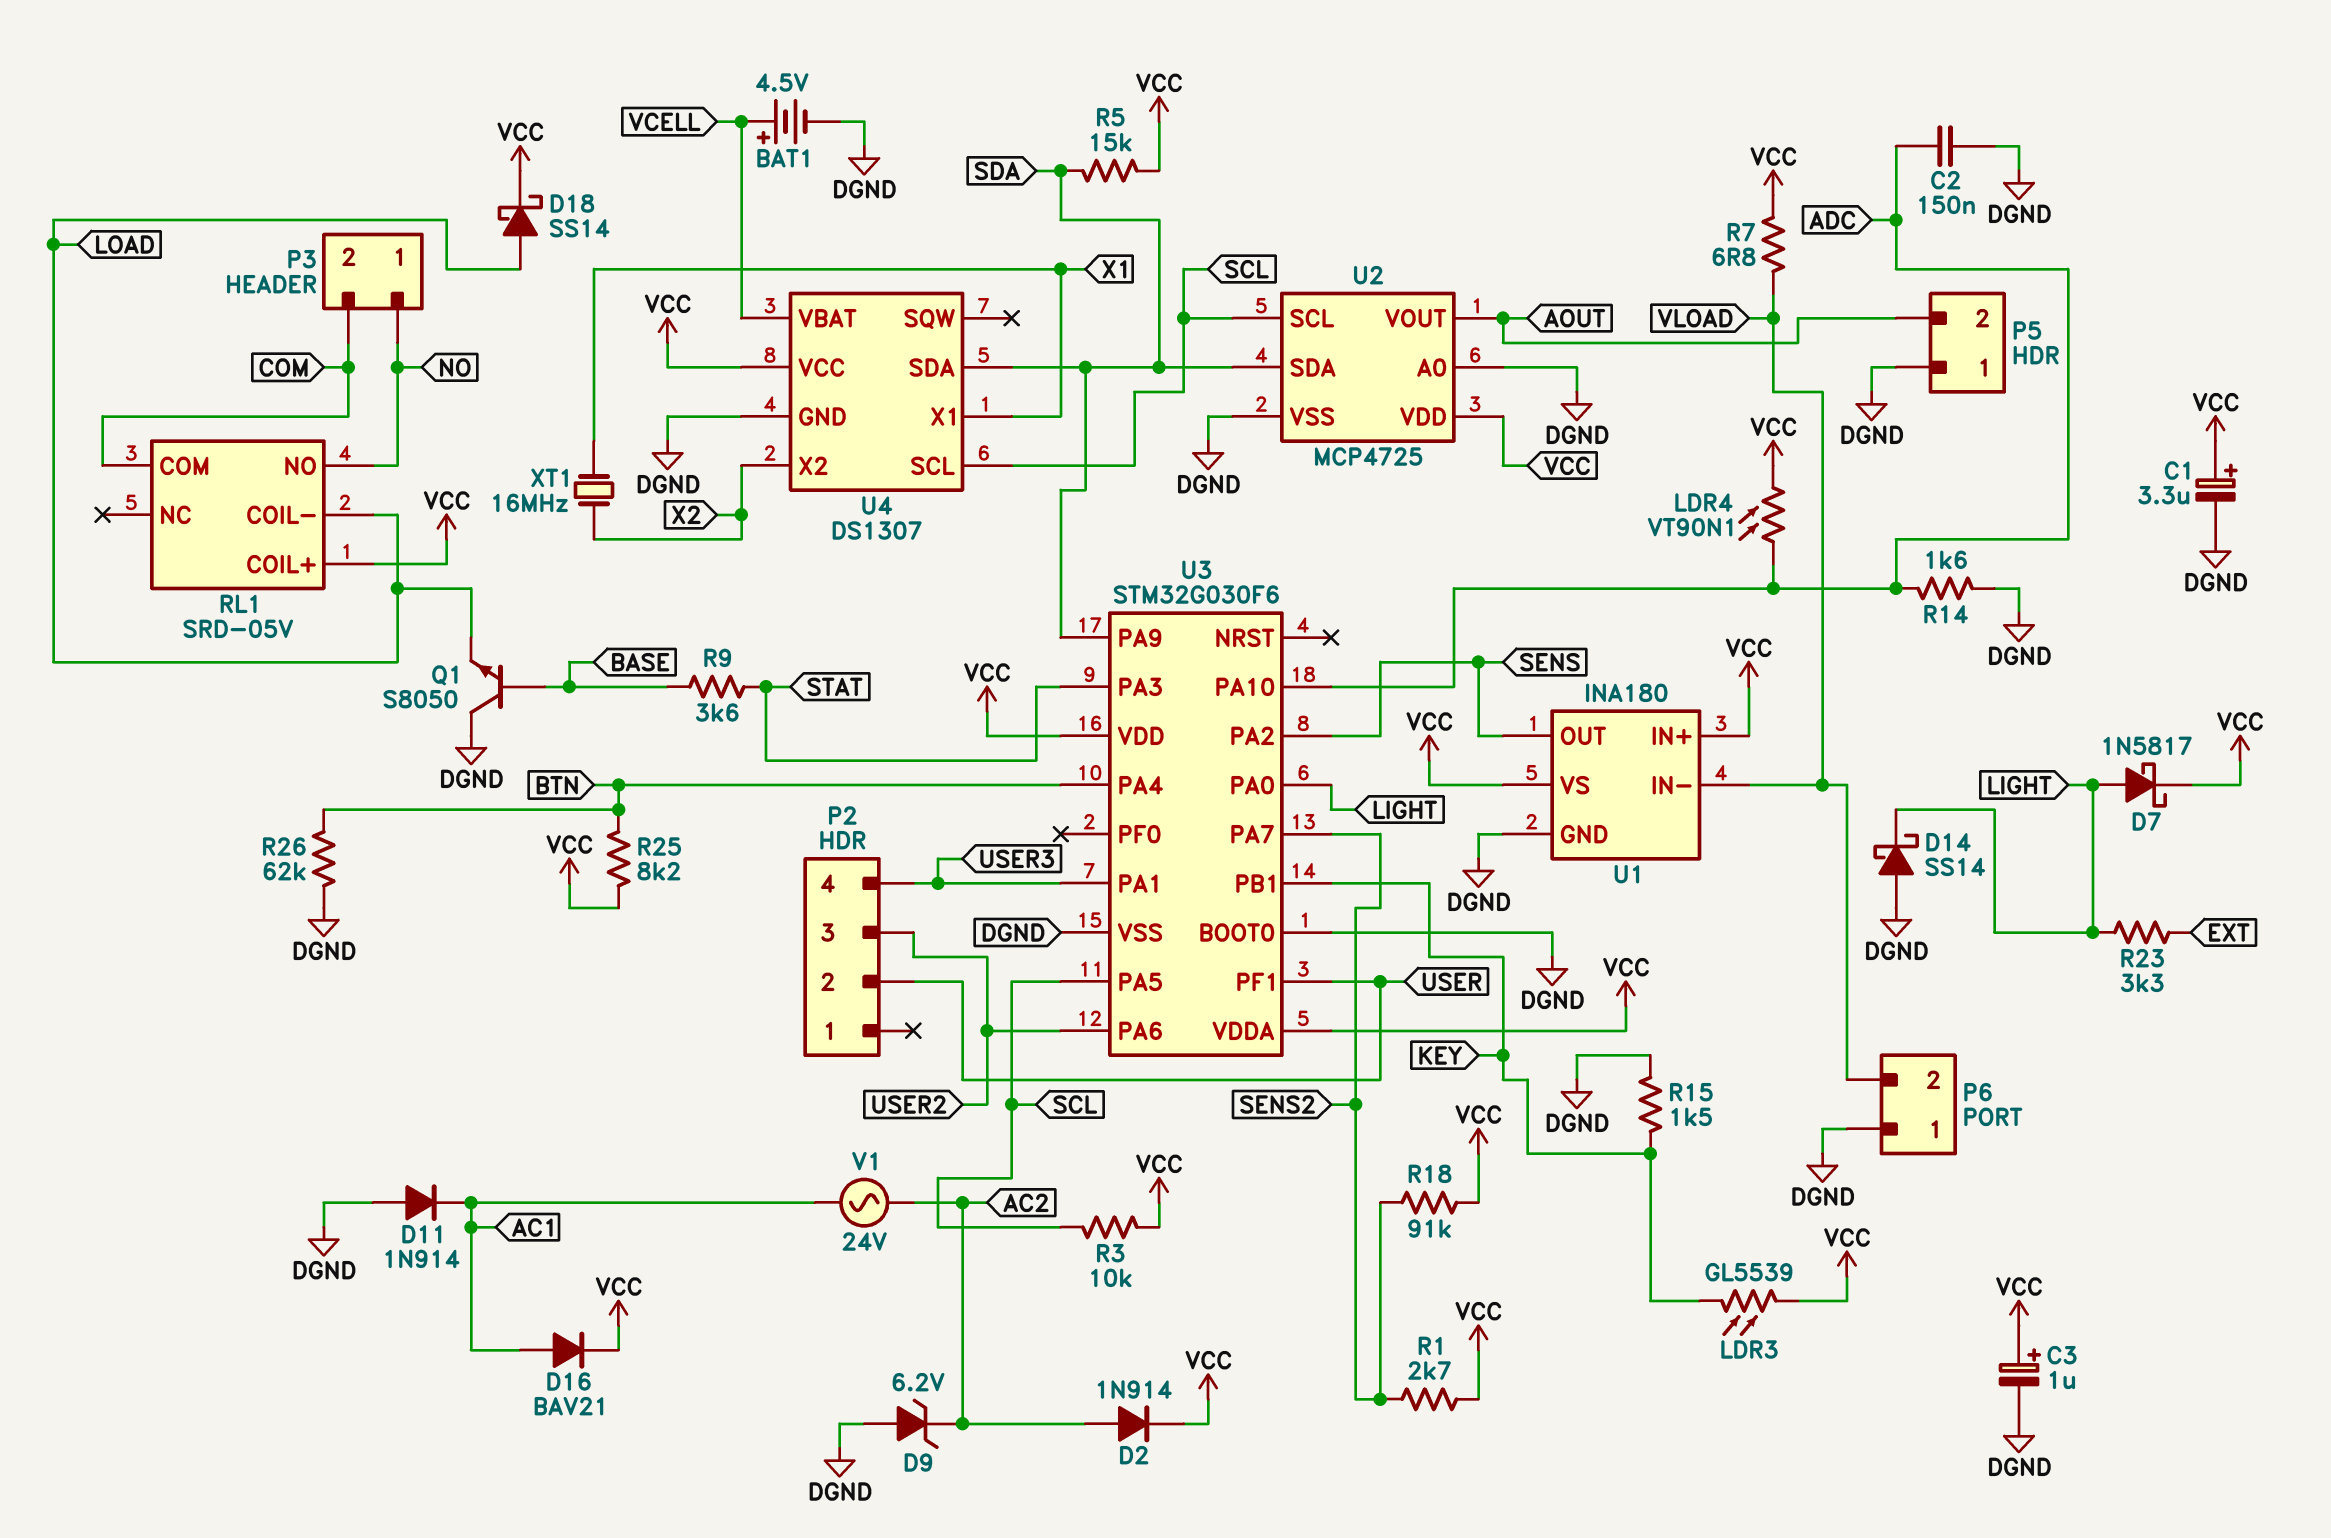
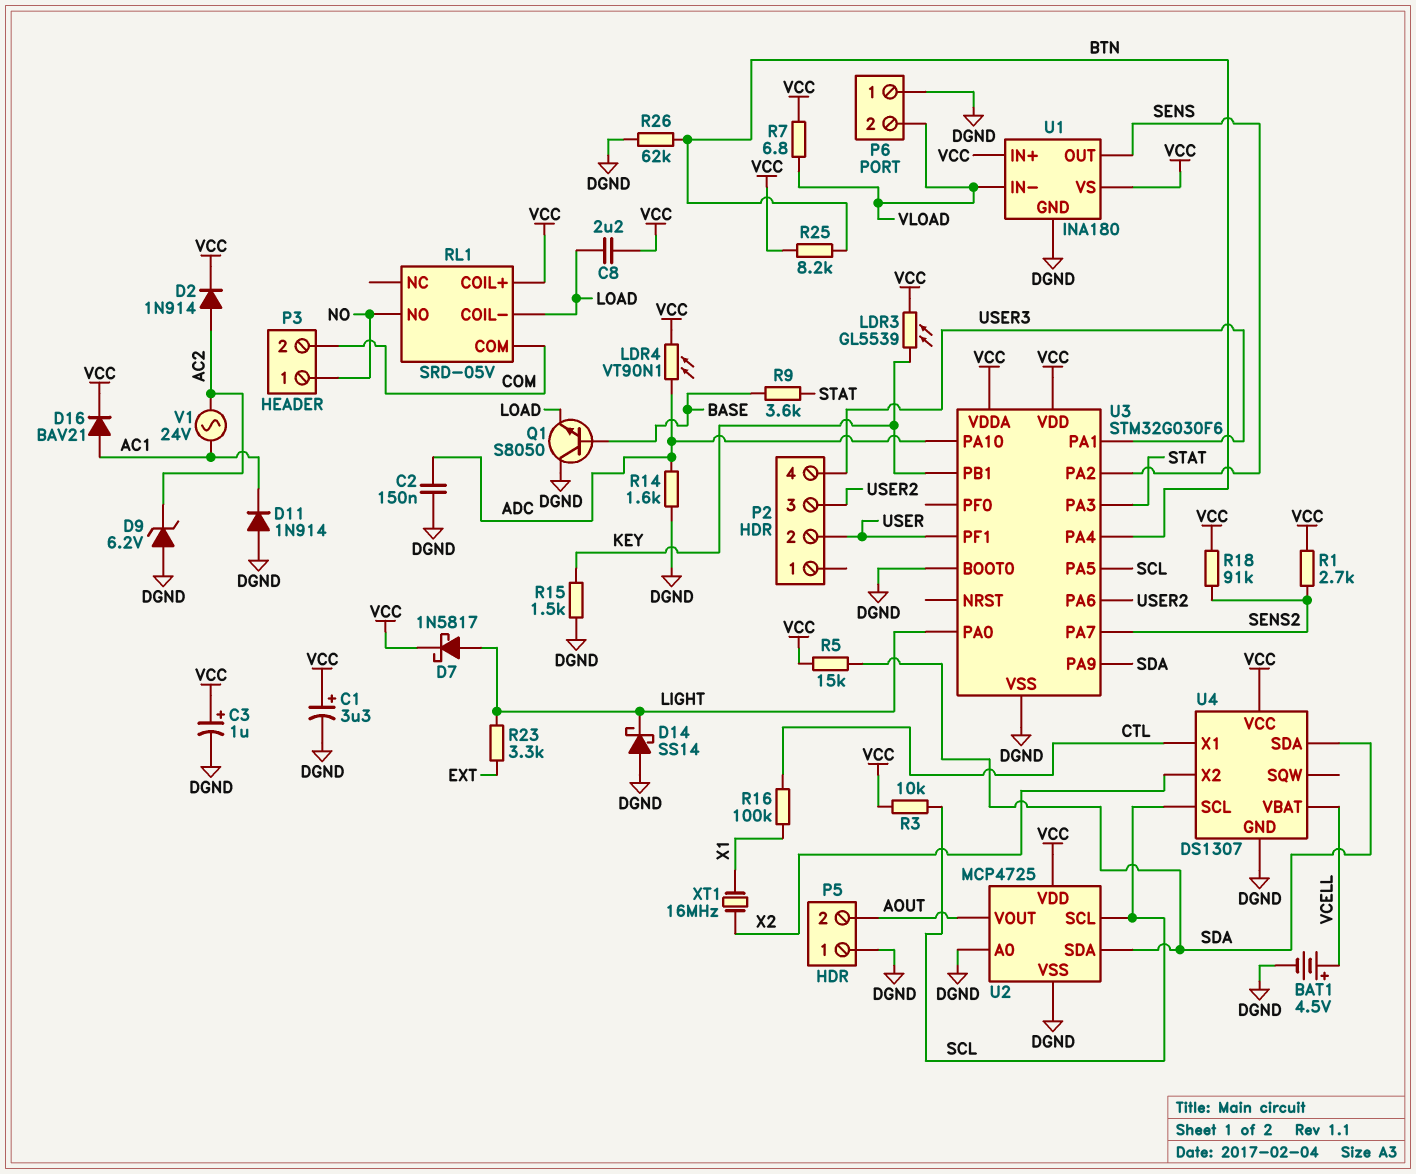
C8: none -> 2.2uF (LOAD, VCC)
D18: schottky SS14 (A LOAD, K VCC) -> none
R16: none -> 100k (CTL, X1)
U4 pin X1: X1 -> CTL

